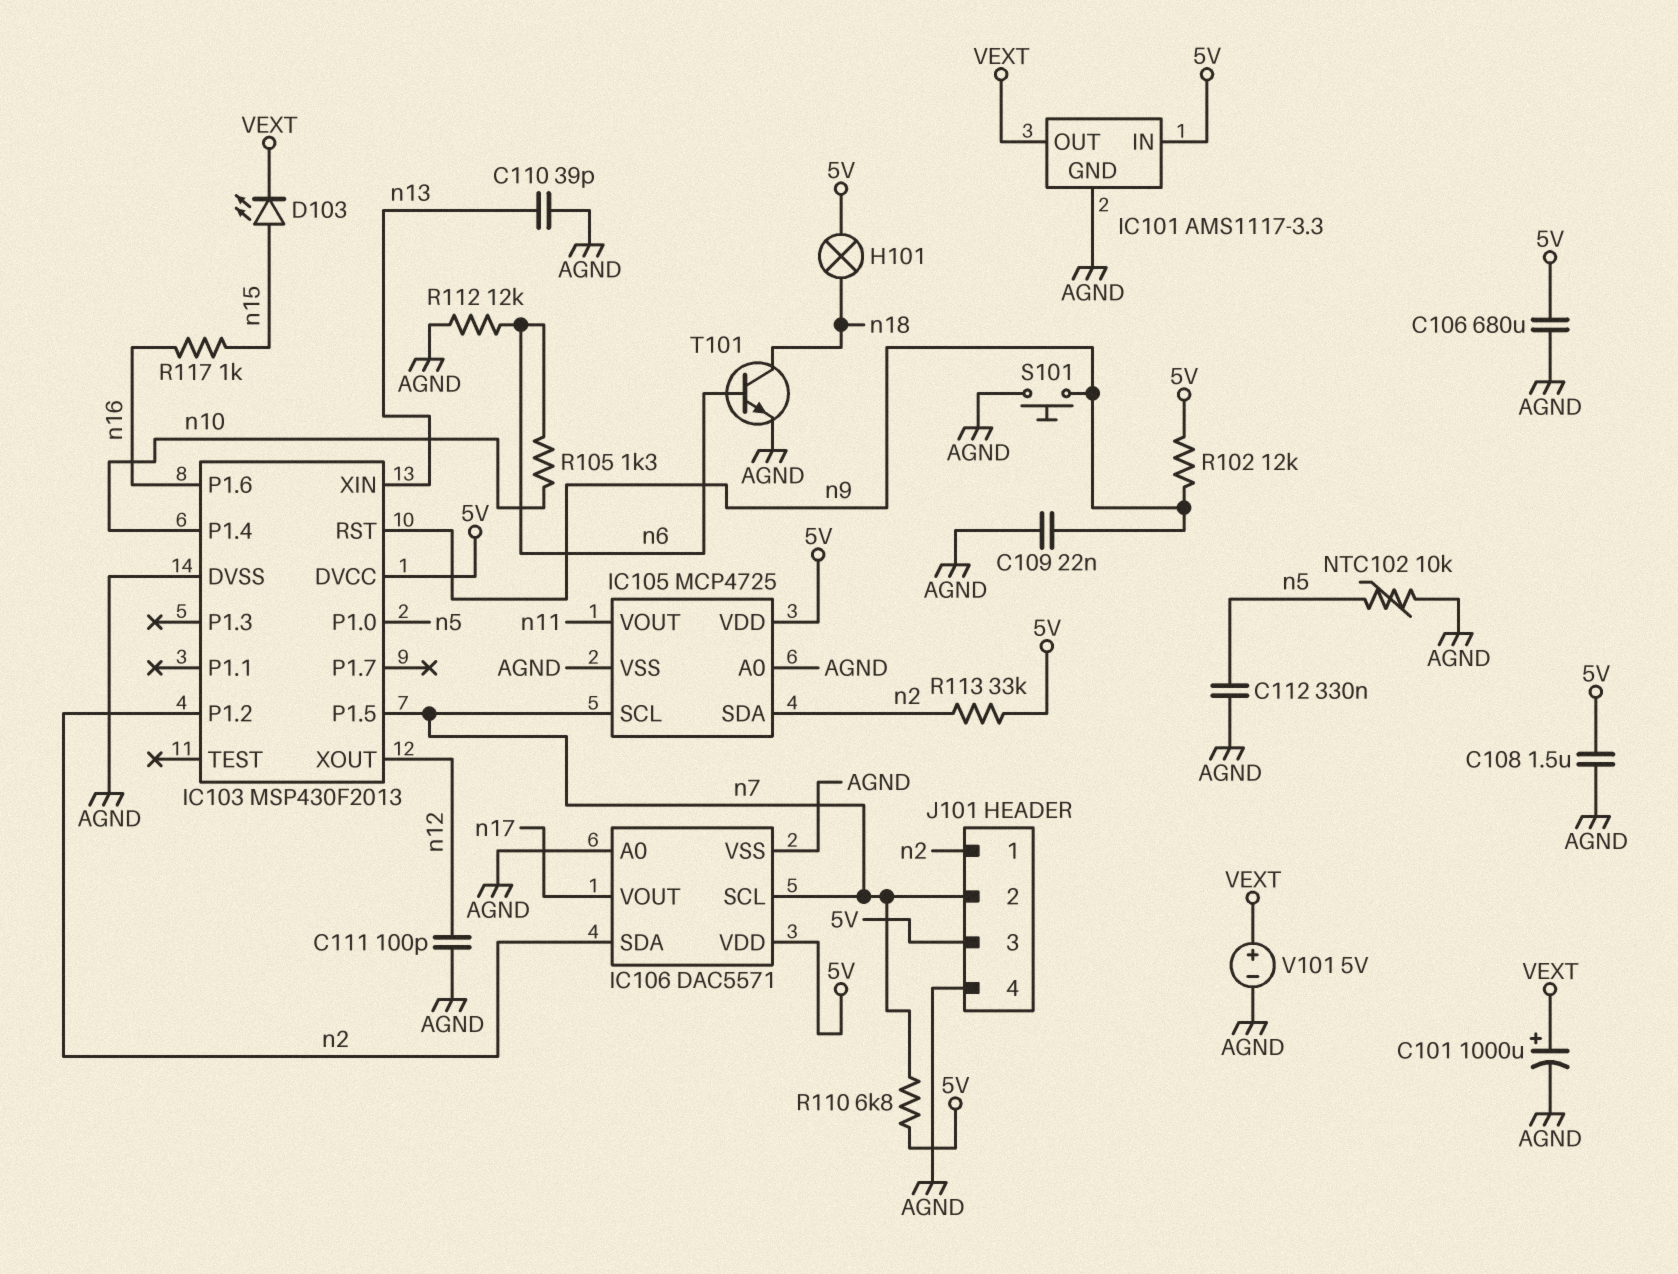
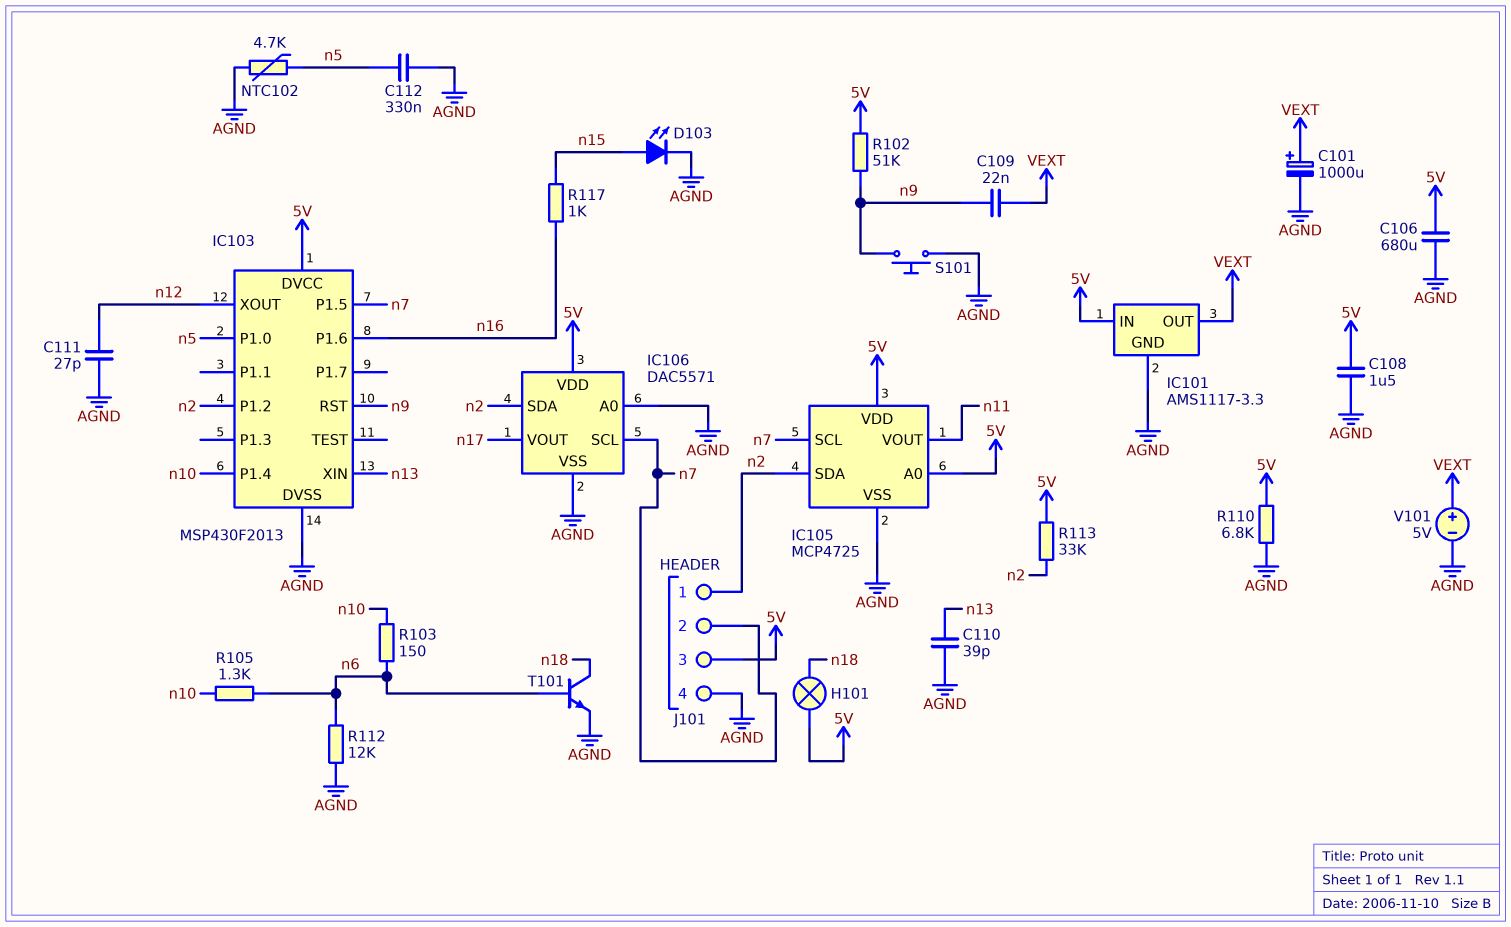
C109: 22nF (AGND, n9) -> 22nF (VEXT, n9)
C111: 100pF (AGND, n12) -> 27pF (AGND, n12)
D103: LED (A n15, K VEXT) -> LED (A n15, K AGND)
IC105 pin A0: AGND -> 5V
NTC102: 10k (AGND, n5) -> 4.7k (AGND, n5)
R102: 12k (5V, n9) -> 51k (5V, n9)
R103: none -> 150 (n6, n10)
R110: 6.8k (5V, n7) -> 6.8k (5V, AGND)

